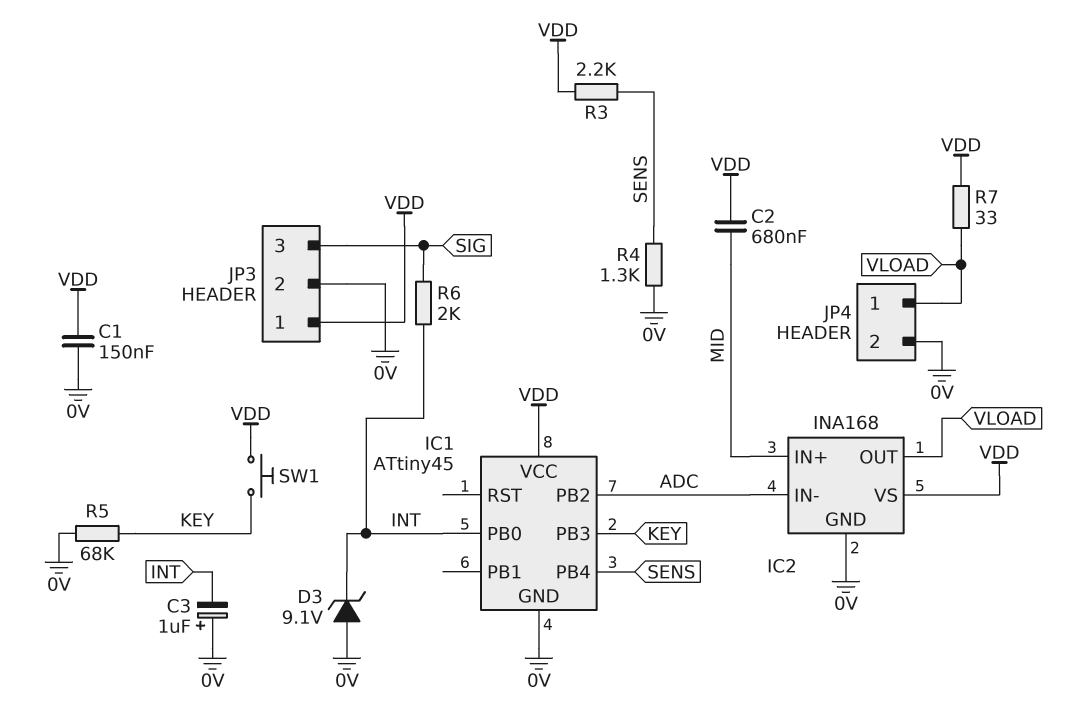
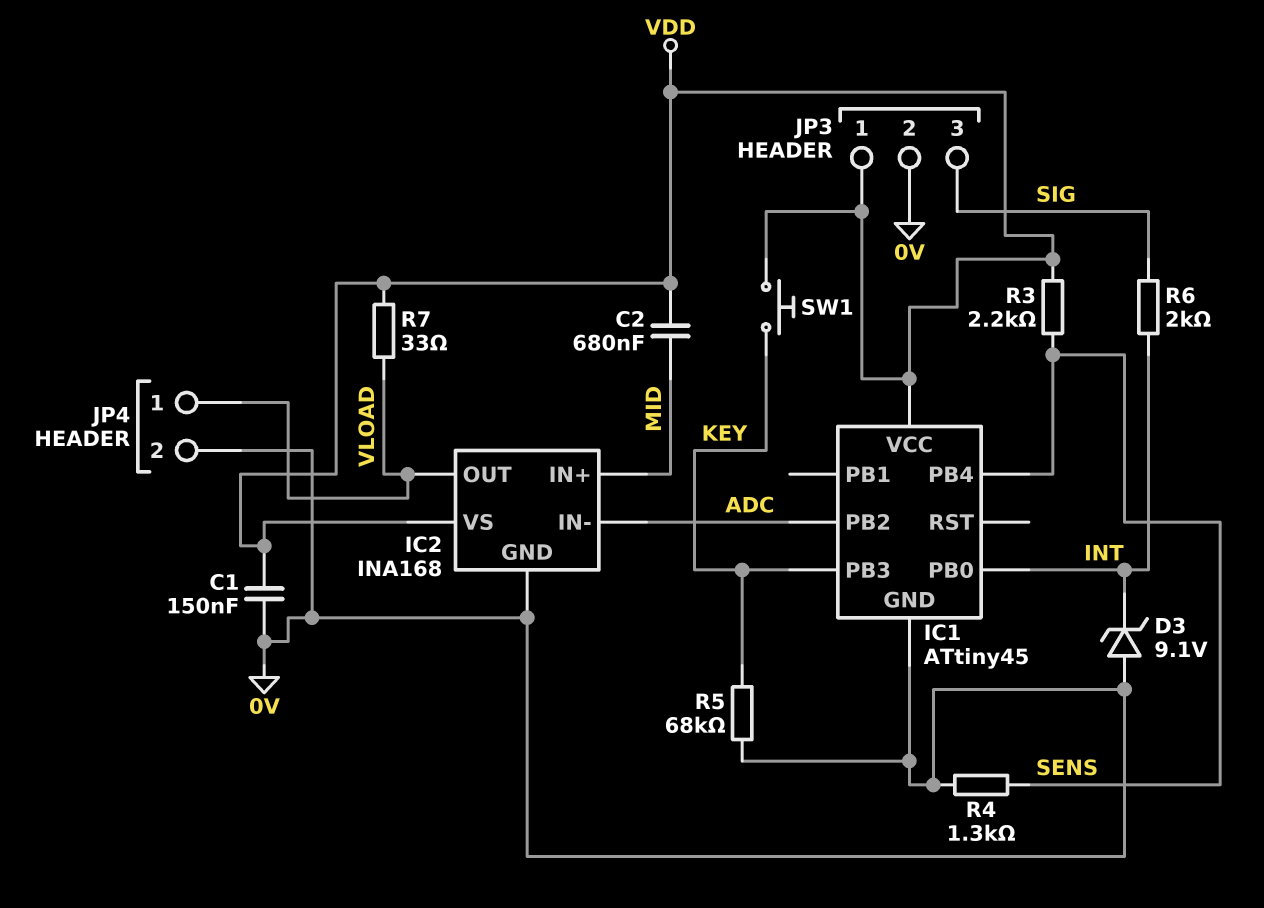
C3: 1uF (plus 0V, minus INT) -> none

